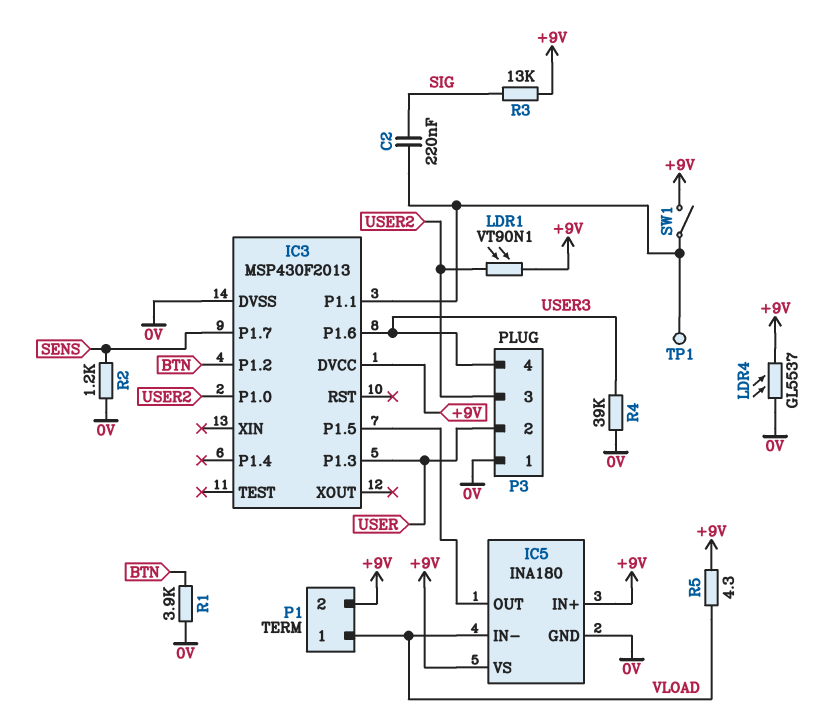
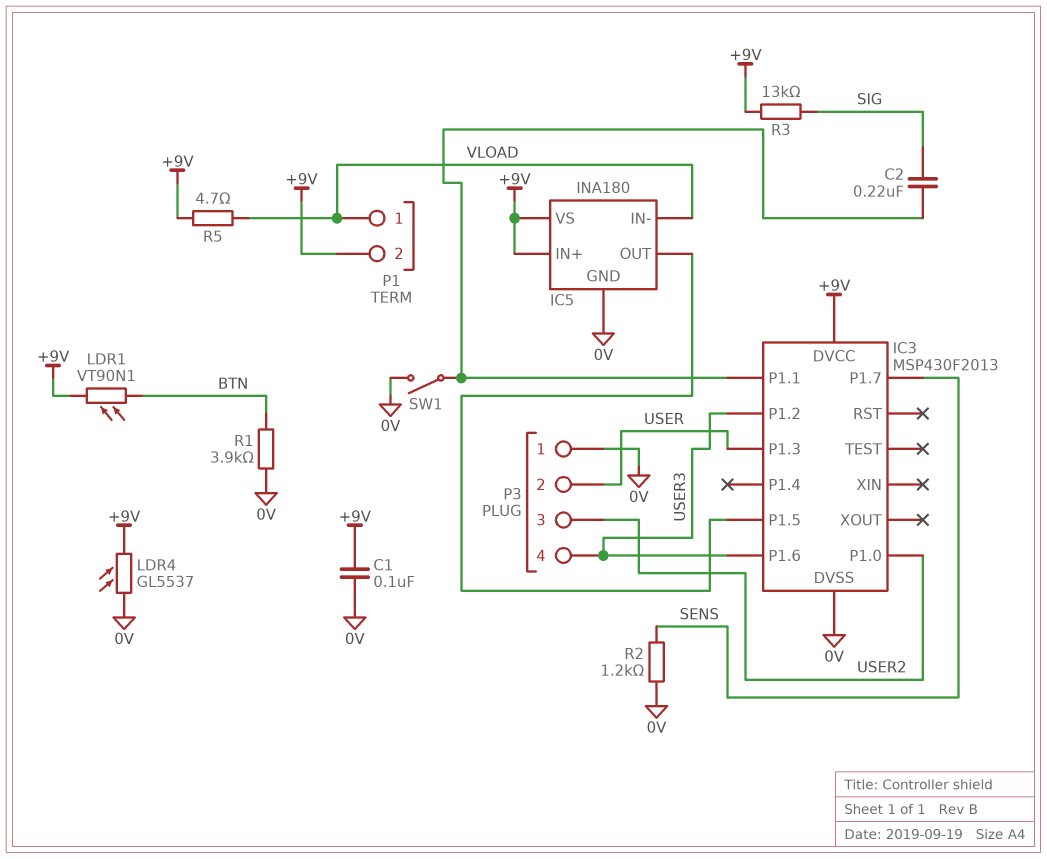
C1: none -> 100nF (+9V, 0V)
IC3 pin P1.2: BTN -> USER3
LDR1: VT90N1 (+9V, USER2) -> VT90N1 (+9V, BTN)
R4: 39k (0V, USER3) -> none
R5: 4.3 (+9V, VLOAD) -> 4.7 (+9V, VLOAD)
SW1: switch (+9V, IC3/P1.1) -> switch (0V, IC3/P1.1)
TP1: test point (IC3/P1.1) -> none

